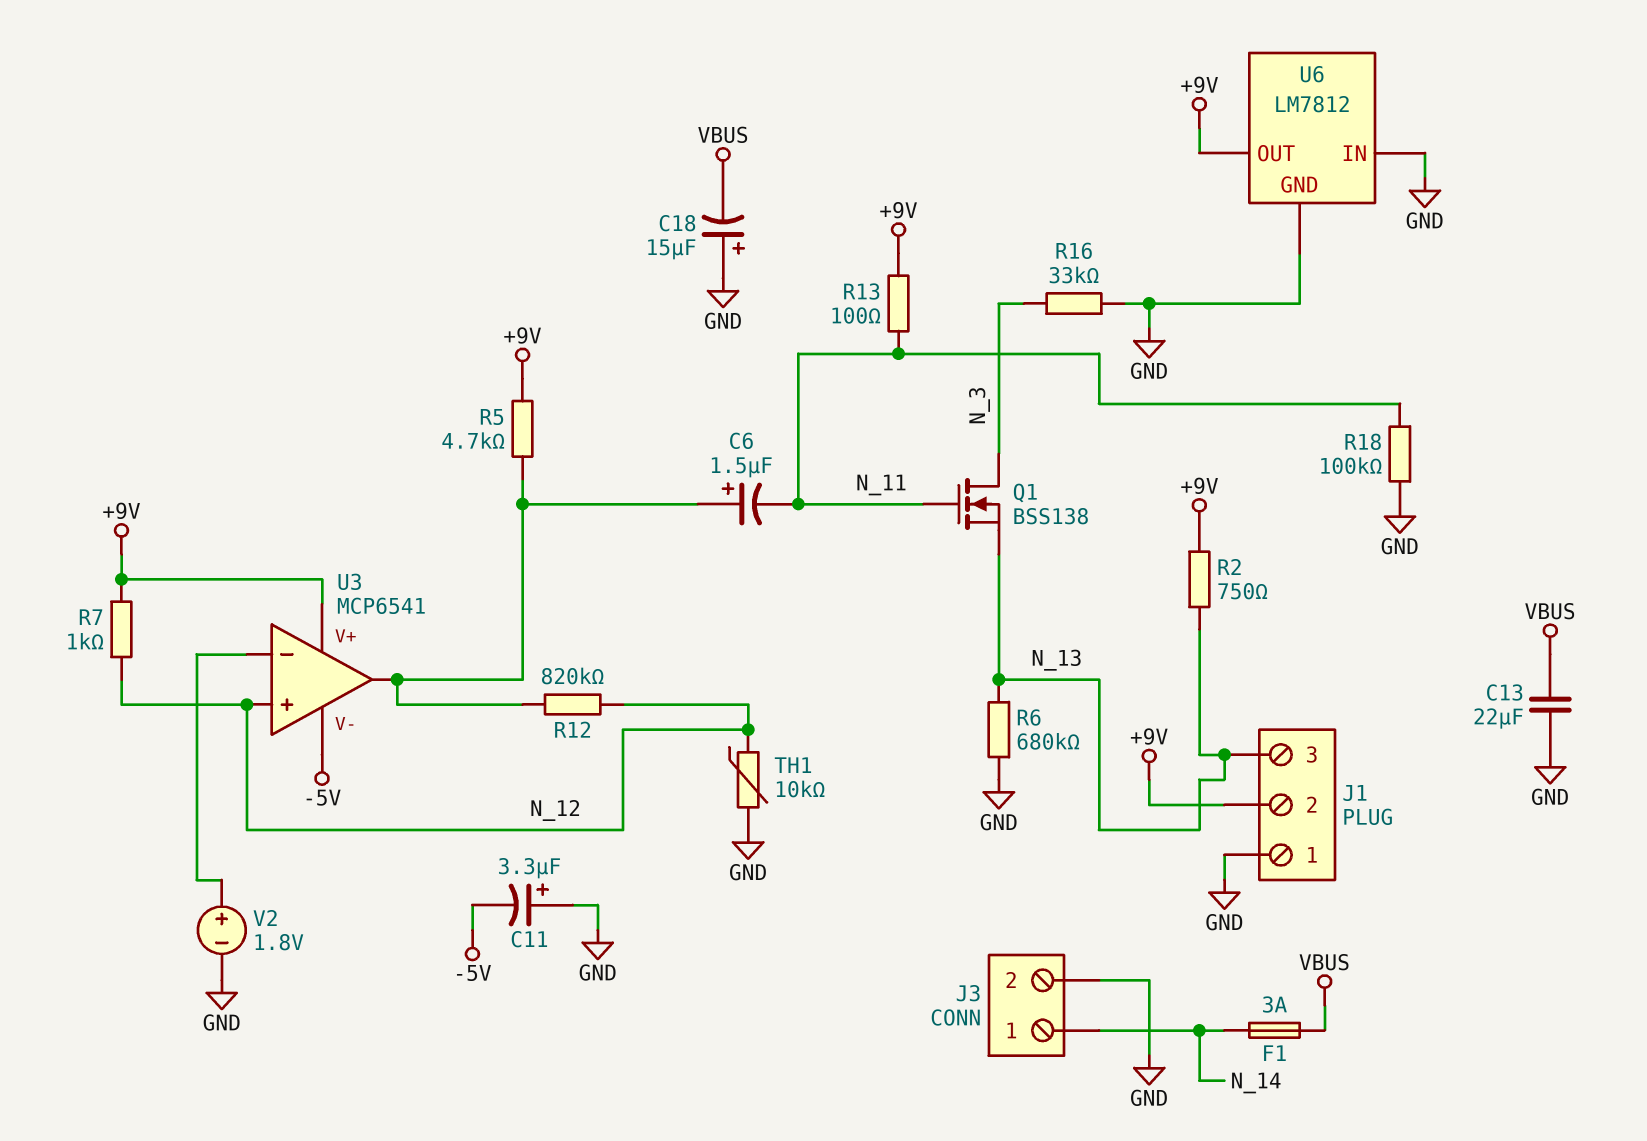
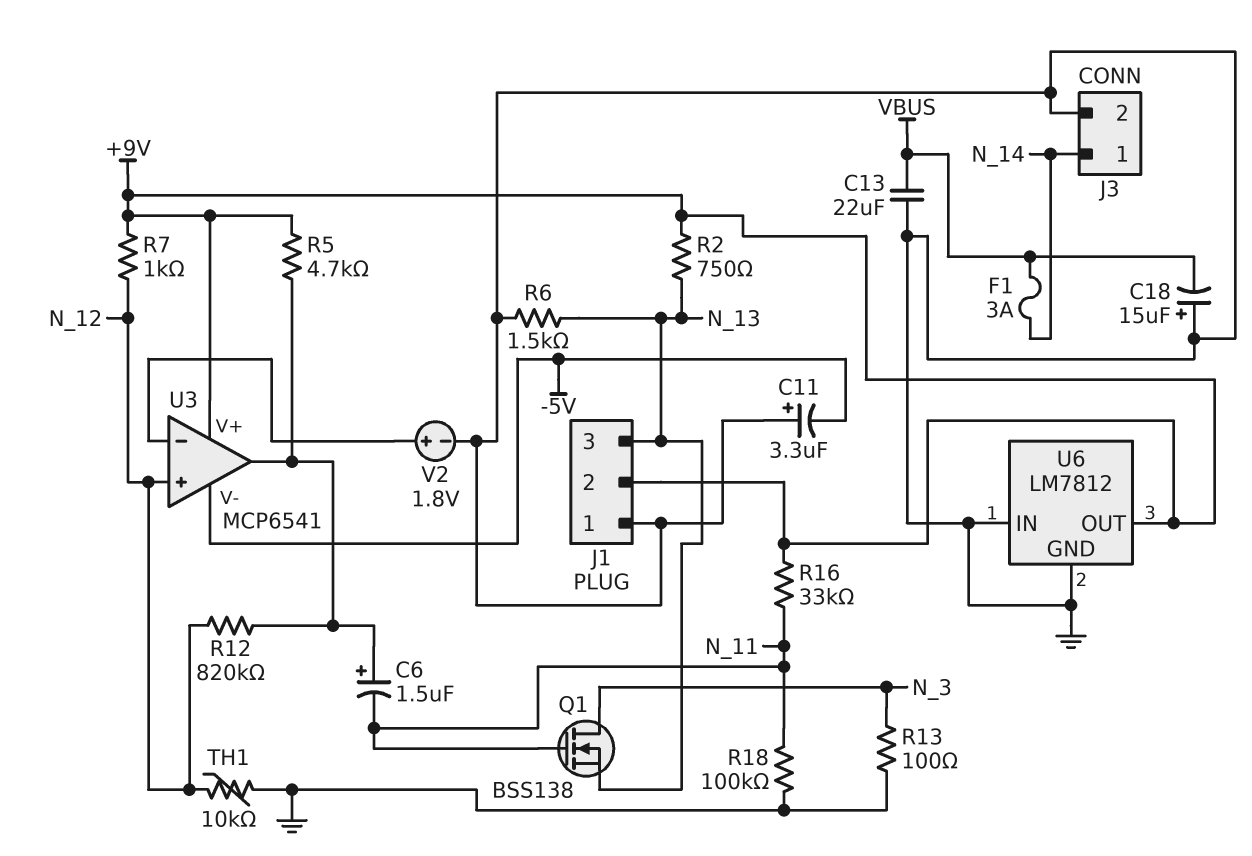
R6: 680k (GND, N_13) -> 1.5k (GND, N_13)
R13: 100 (+9V, N_11) -> 100 (GND, N_3)
R16: 33k (GND, N_3) -> 33k (+9V, N_11)

